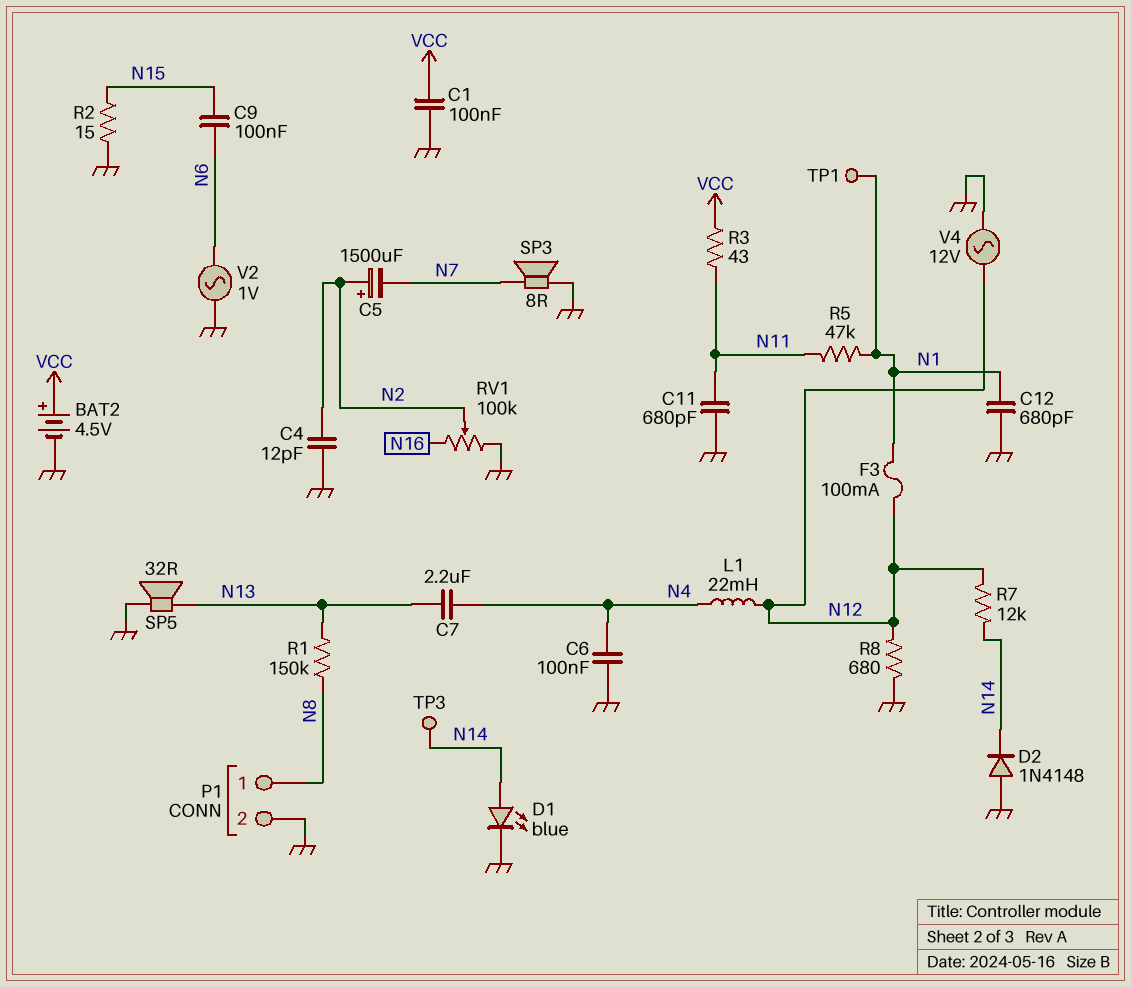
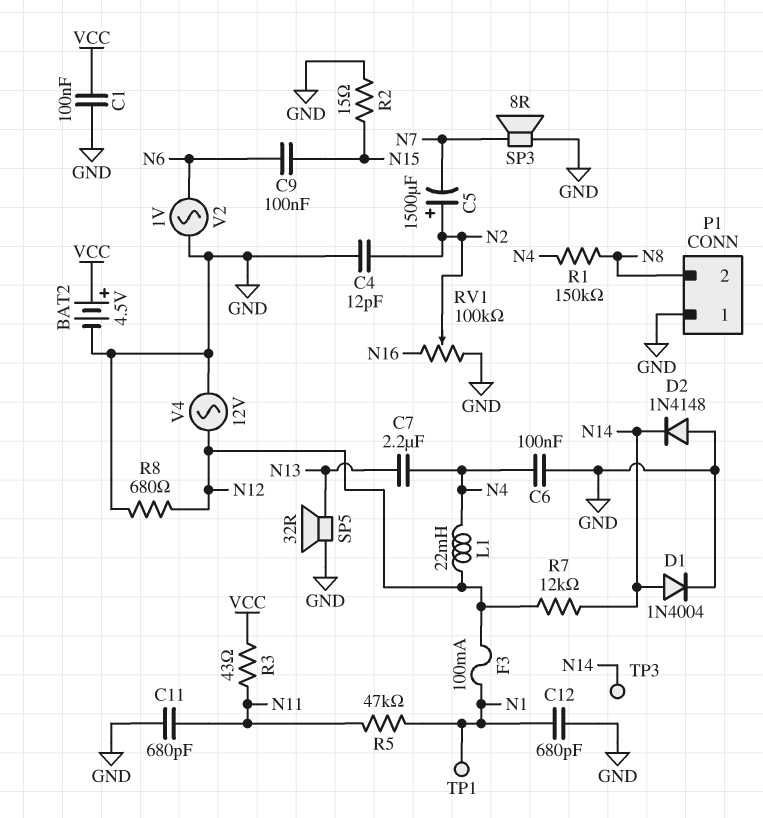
D1: LED blue (A N14, K GND) -> diode 1N4004 (A N14, K GND)
P1 pin 1: N8 -> GND
P1 pin 2: GND -> N8
R1: 150k (N8, N13) -> 150k (N4, N8)

